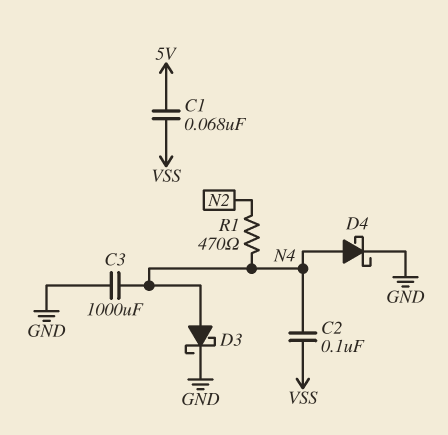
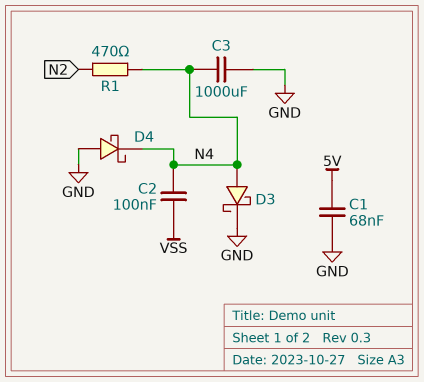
C1: 68nF (5V, VSS) -> 68nF (5V, GND)
D4: schottky (A N4, K GND) -> schottky (A GND, K N4)

